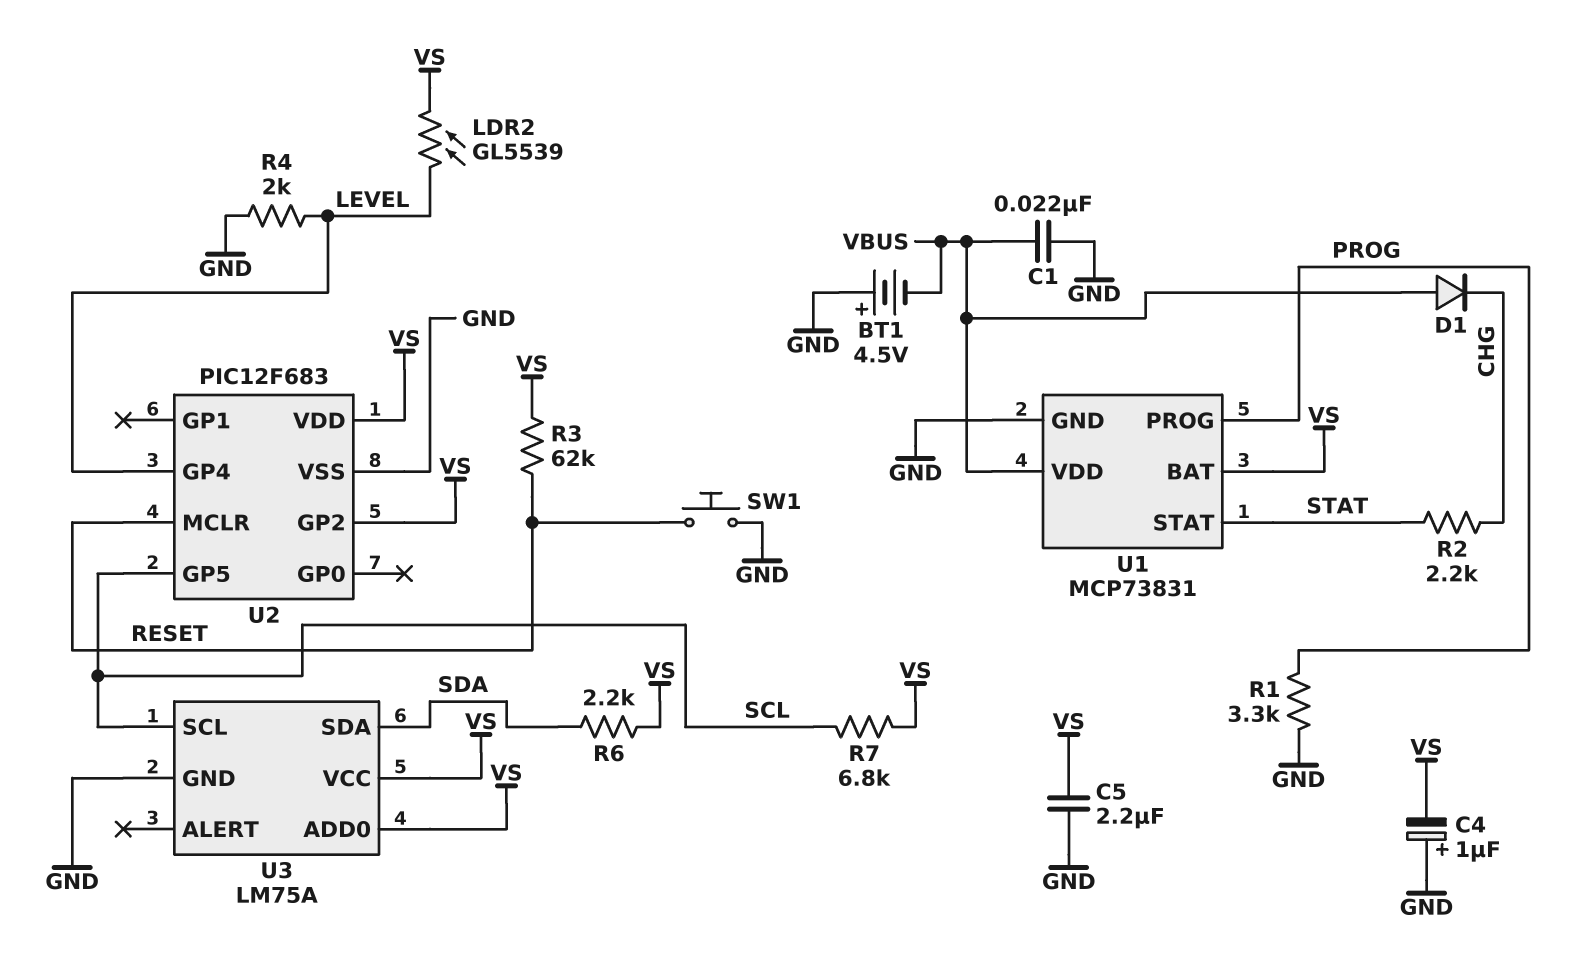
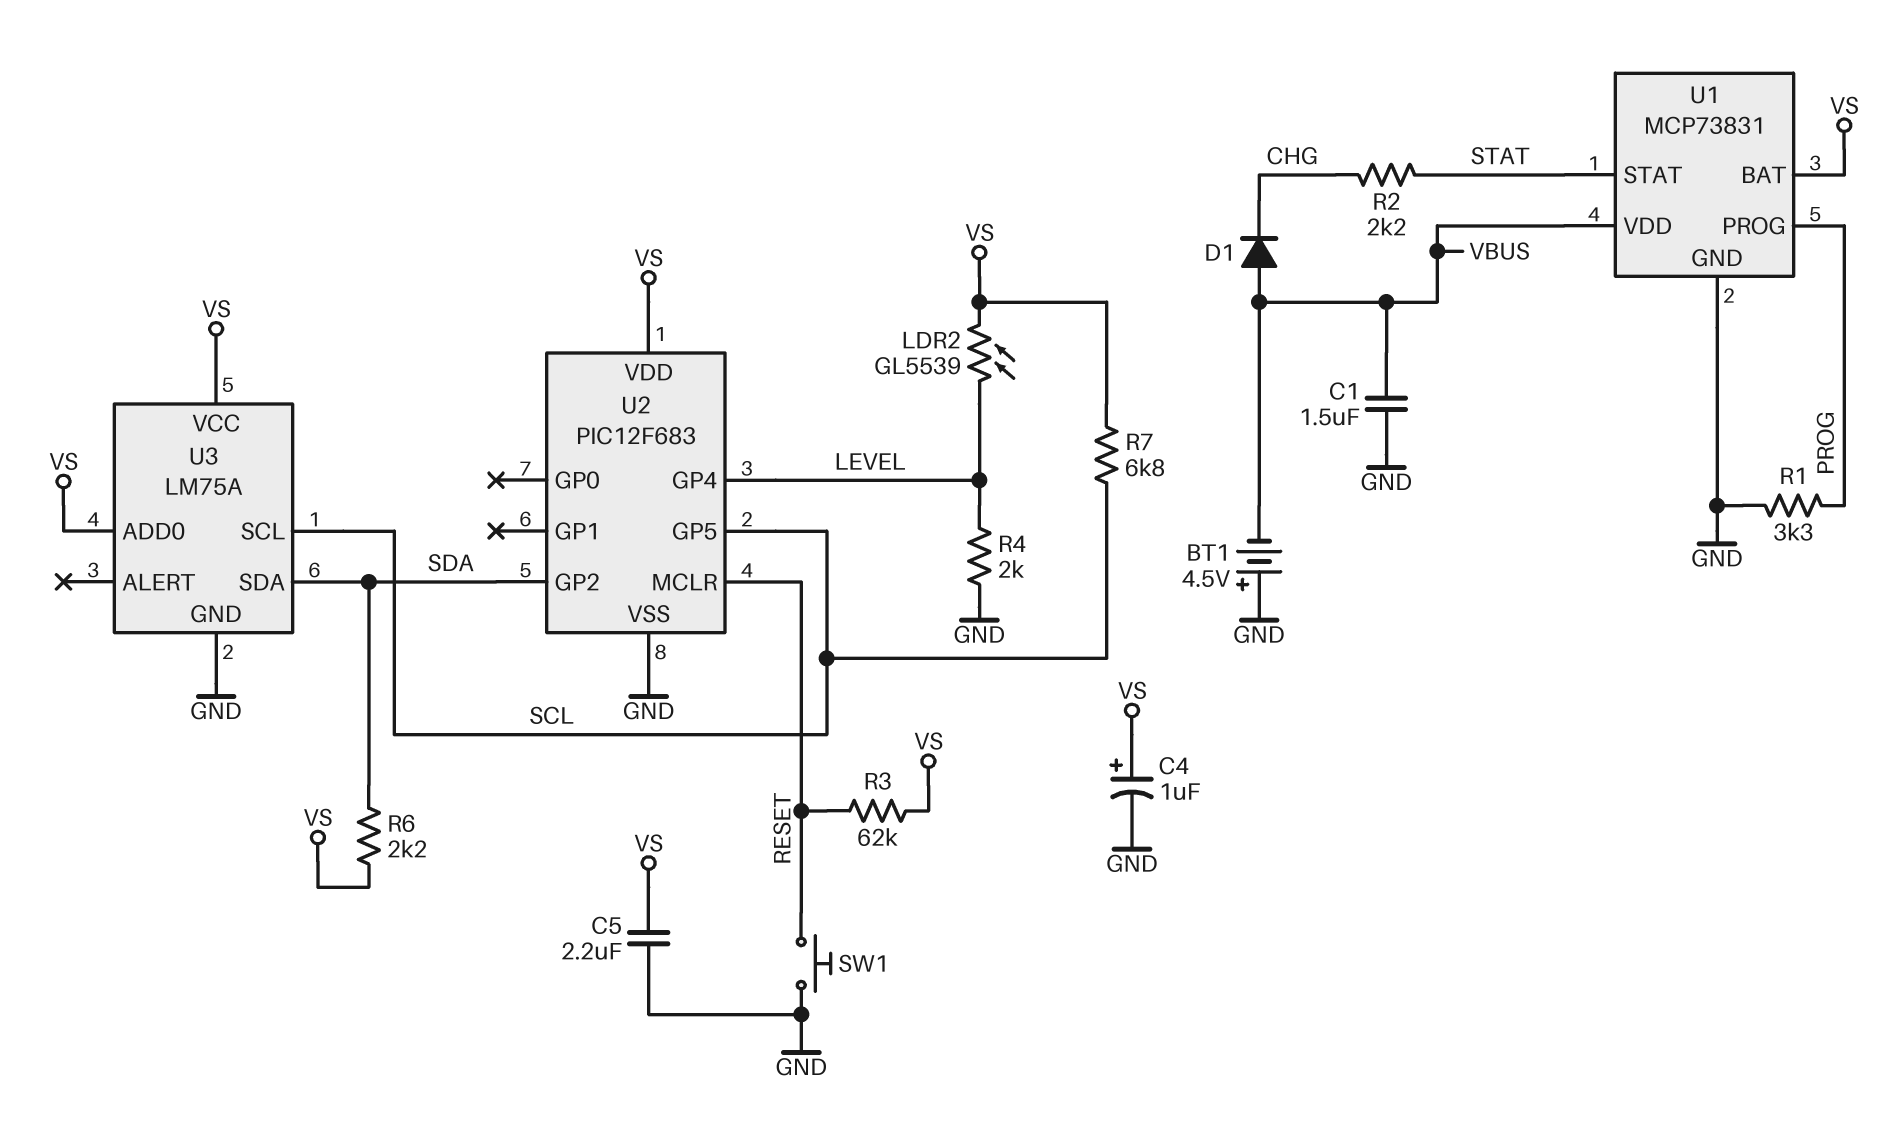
C1: 22nF (GND, VBUS) -> 1.5uF (GND, VBUS)
C4: 1uF (plus GND, minus VS) -> 1uF (plus VS, minus GND)
U2 pin GP2: VS -> SDA

